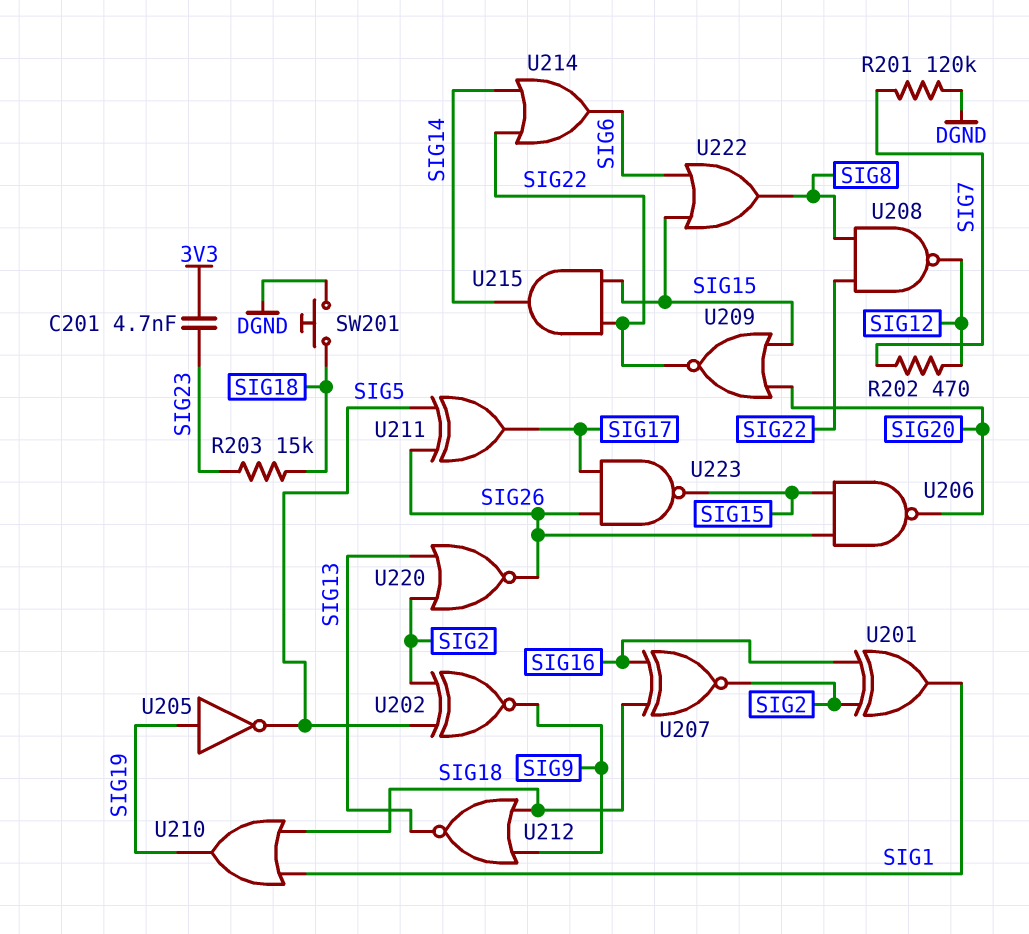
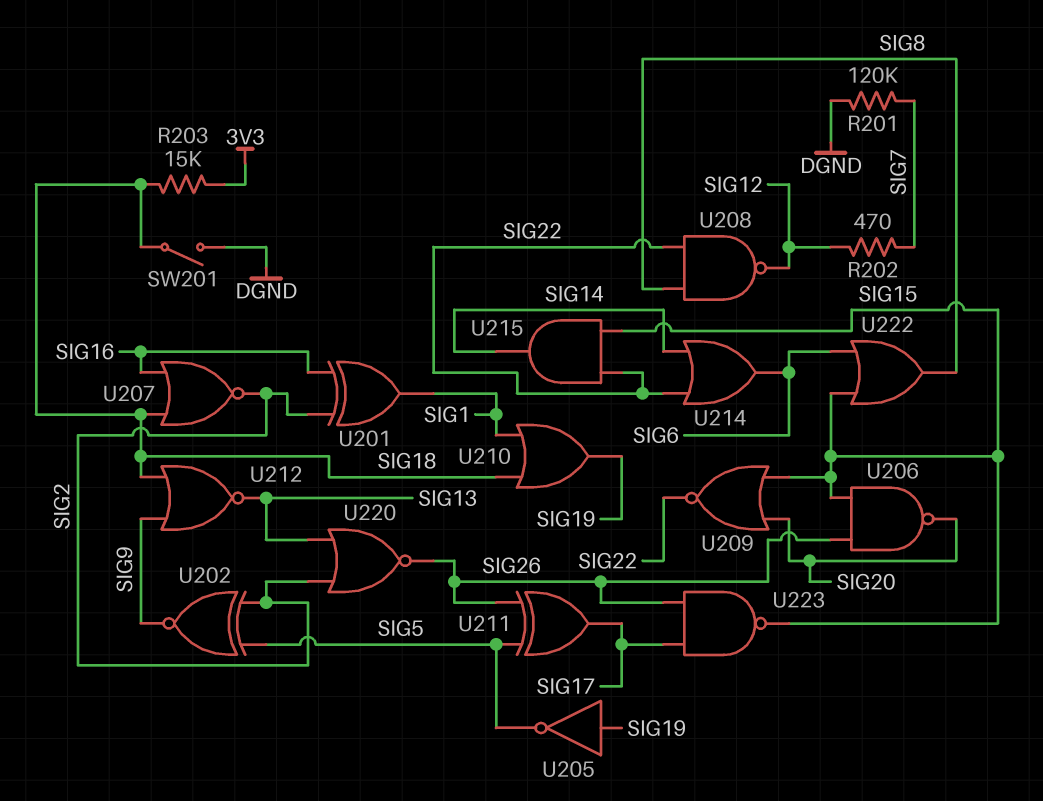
C201: 4.7nF (3V3, SIG23) -> none
R203: 15k (SIG18, SIG23) -> 15k (3V3, SIG18)
SW201: button (DGND, SIG18) -> switch (DGND, SIG18)
U207: XNOR (in SIG16, in SIG18, out SIG2) -> NOR (in SIG16, in SIG18, out SIG2)

